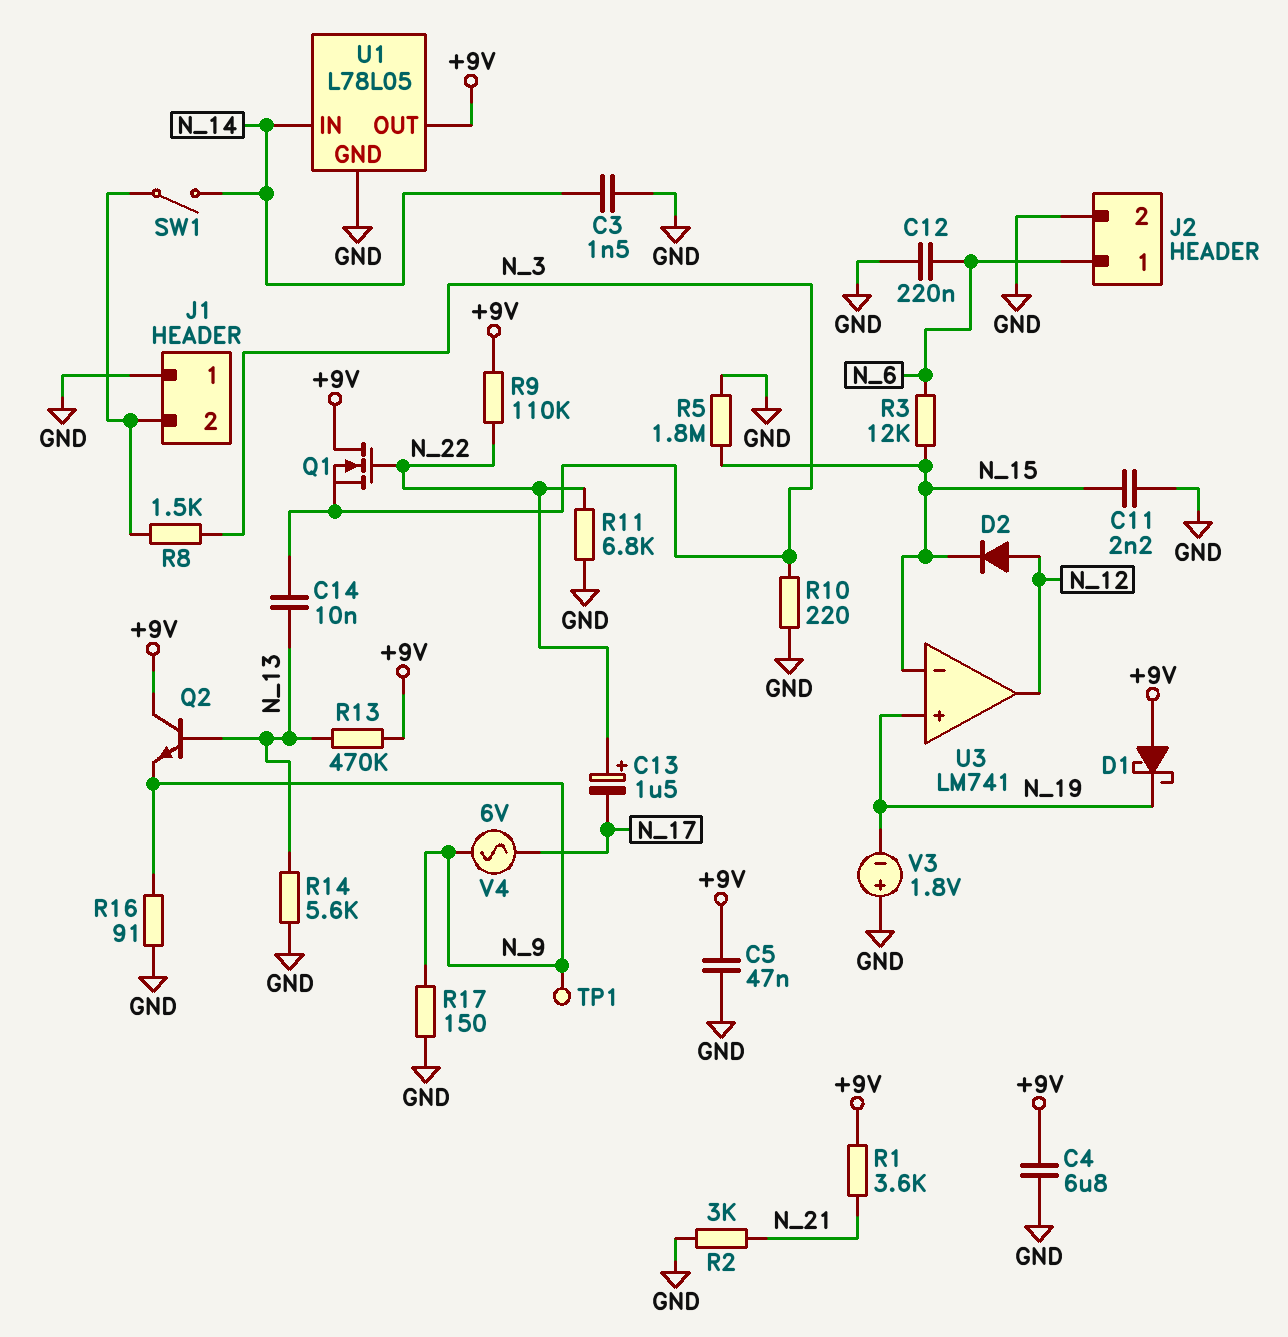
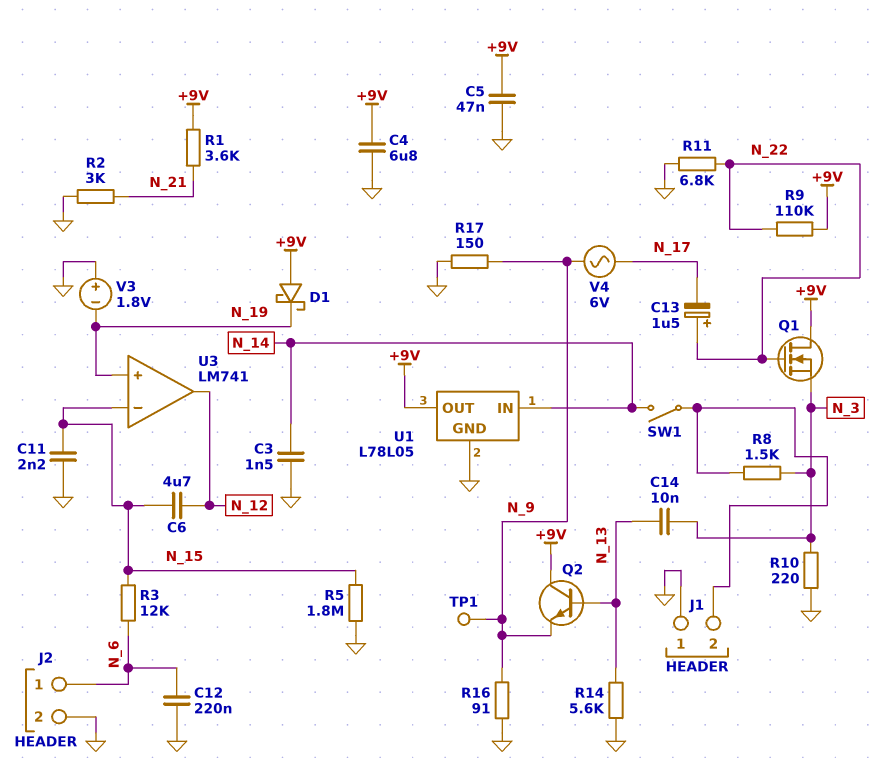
C6: none -> 4.7uF (N_12, N_15)
D2: diode (A N_12, K N_15) -> none
R13: 470k (+9V, N_13) -> none

